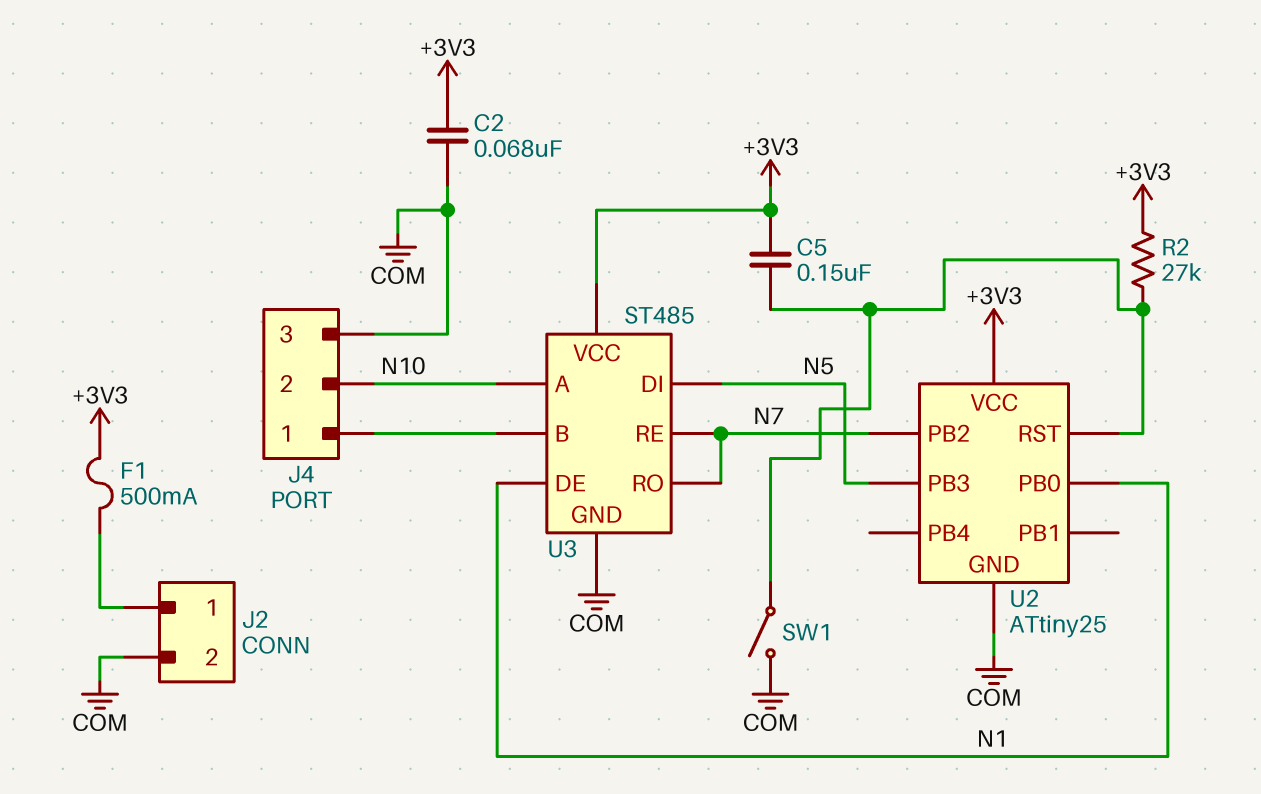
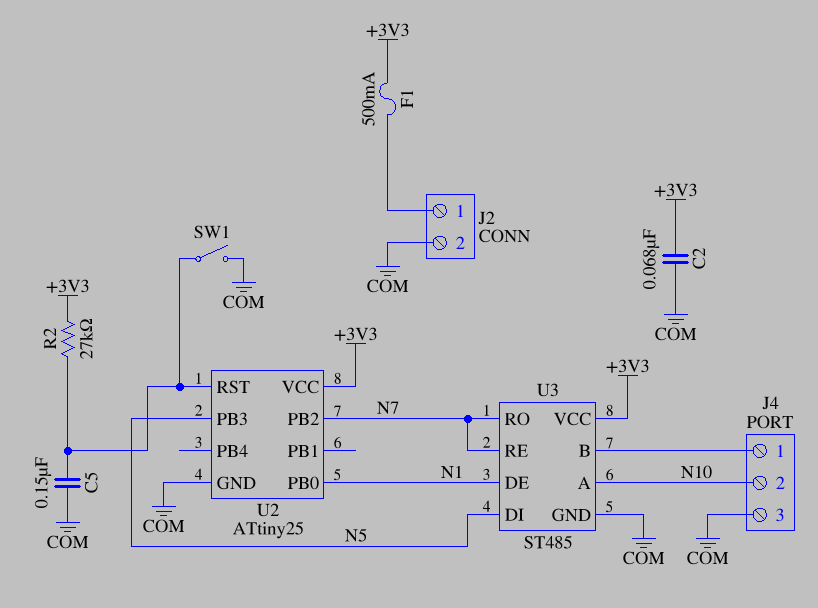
C5: 150nF (+3V3, U2/RST) -> 150nF (COM, U2/RST)

